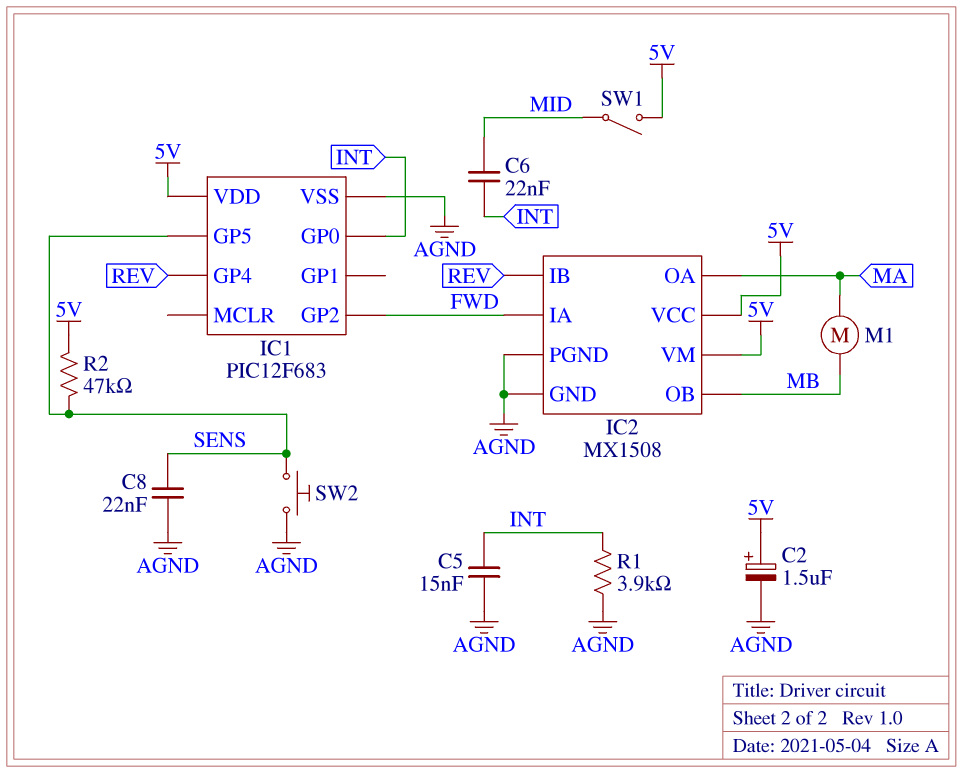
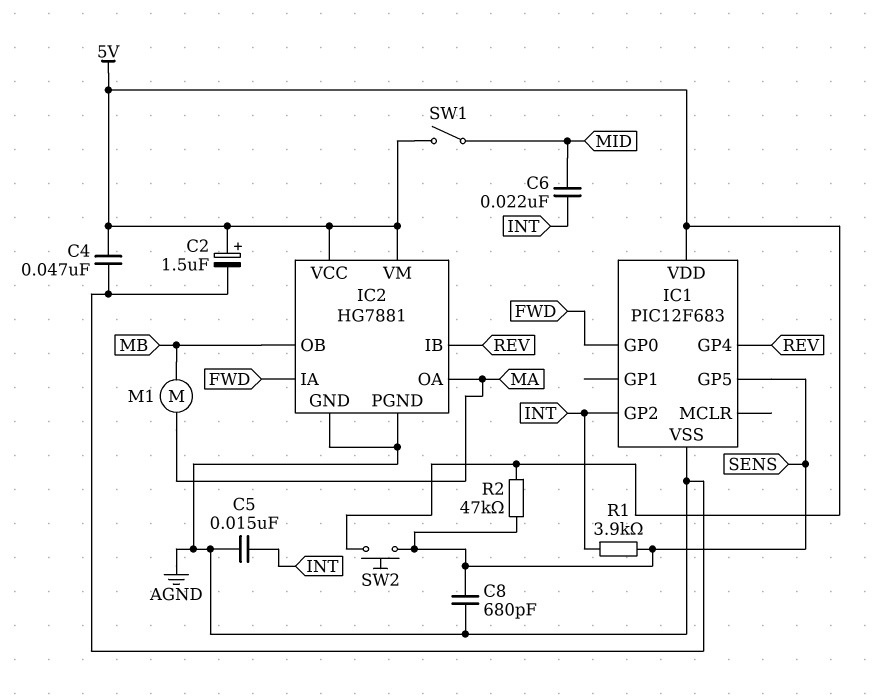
C4: none -> 47nF (5V, AGND)
C8: 22nF (AGND, SENS) -> 680pF (AGND, SENS)
IC1 pin GP0: INT -> FWD
IC1 pin GP2: FWD -> INT
IC2: MX1508 -> HG7881
R1: 3.9k (AGND, INT) -> 3.9k (INT, SENS)
SW2: button (AGND, SENS) -> button (5V, SENS)

